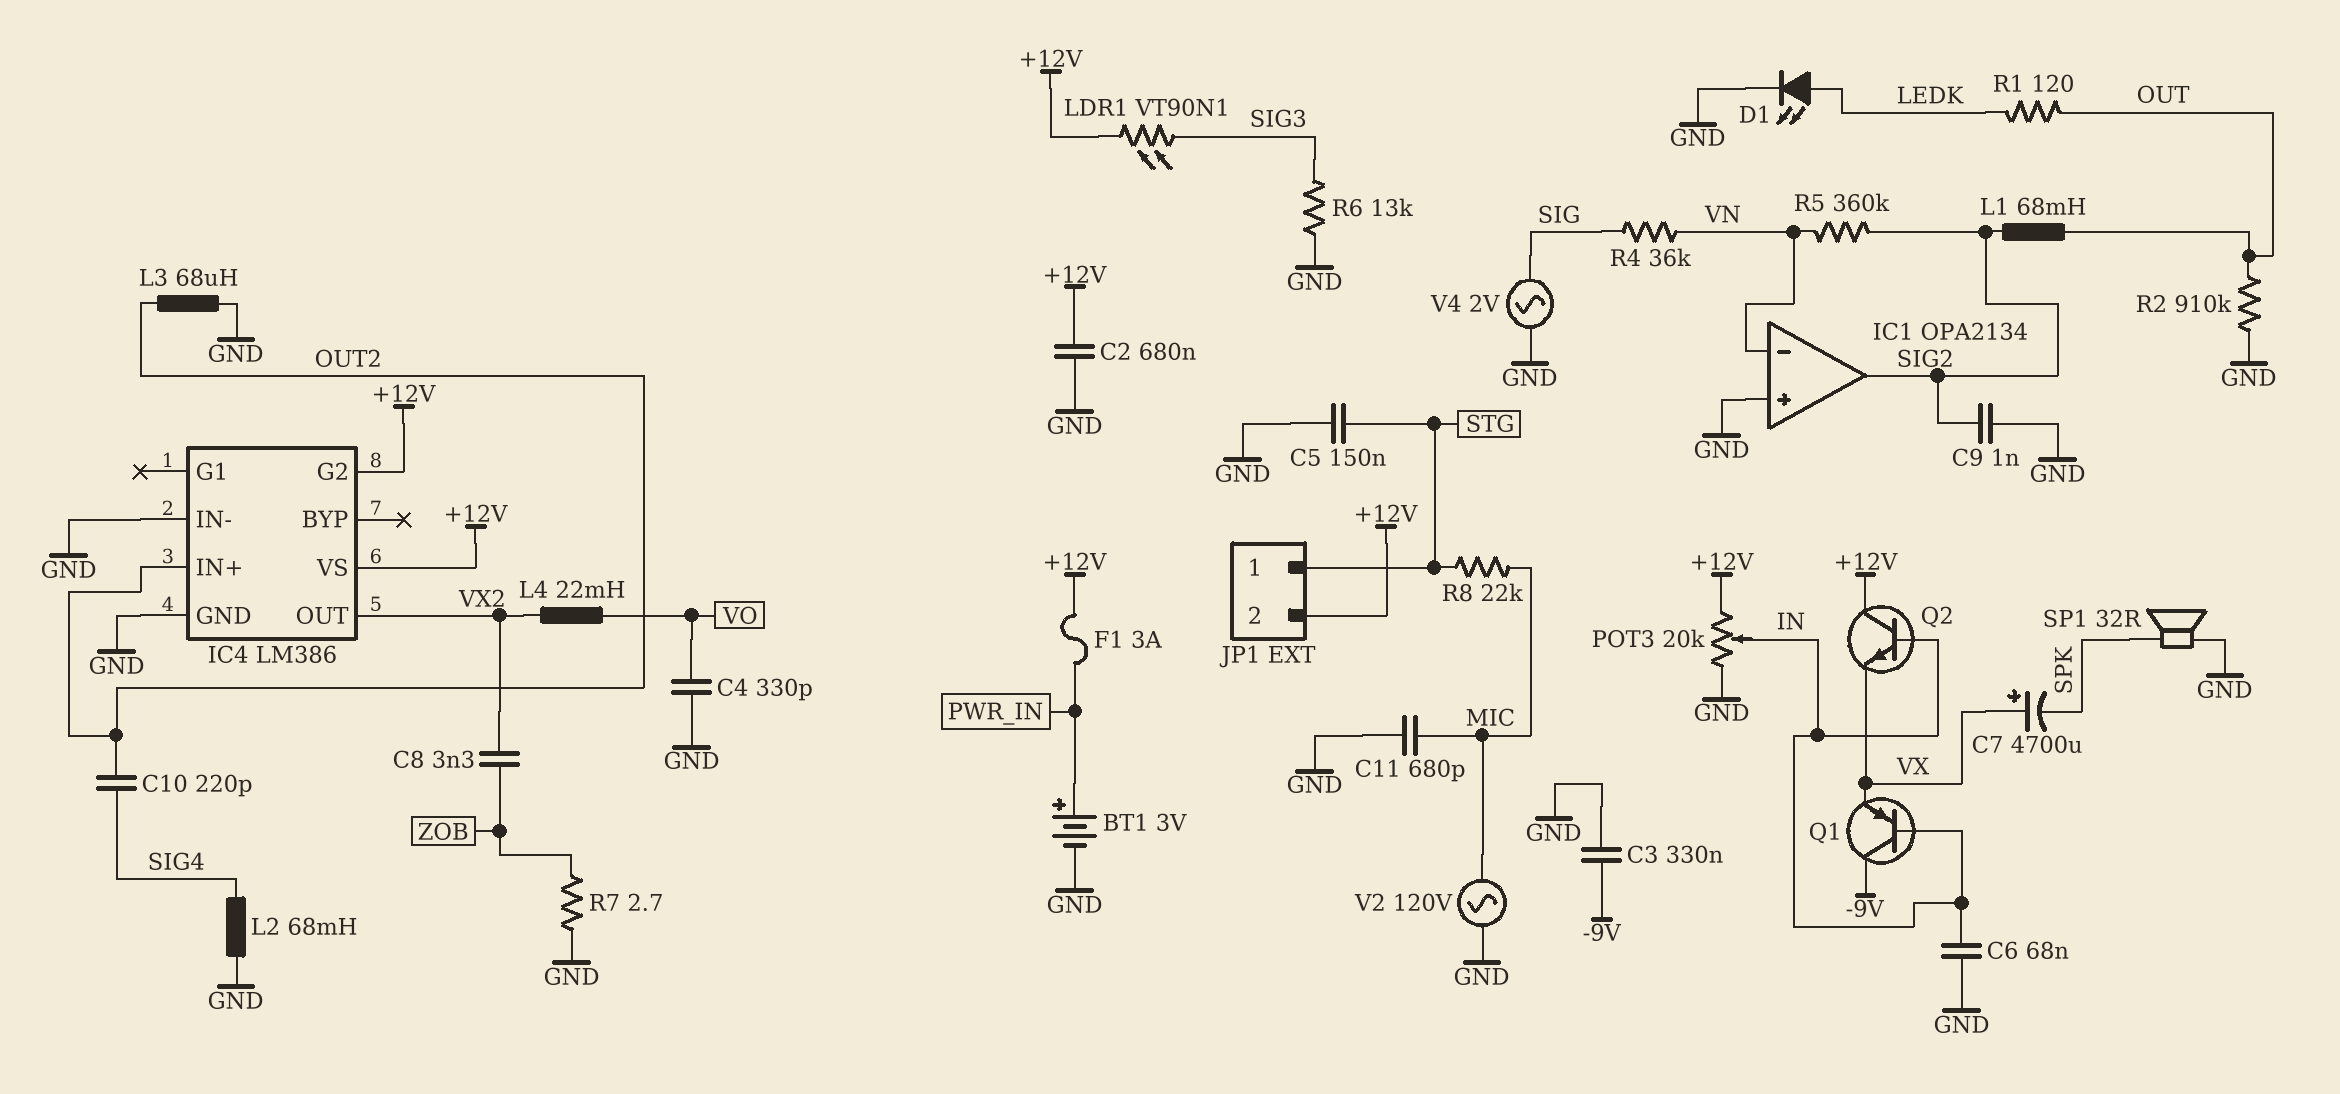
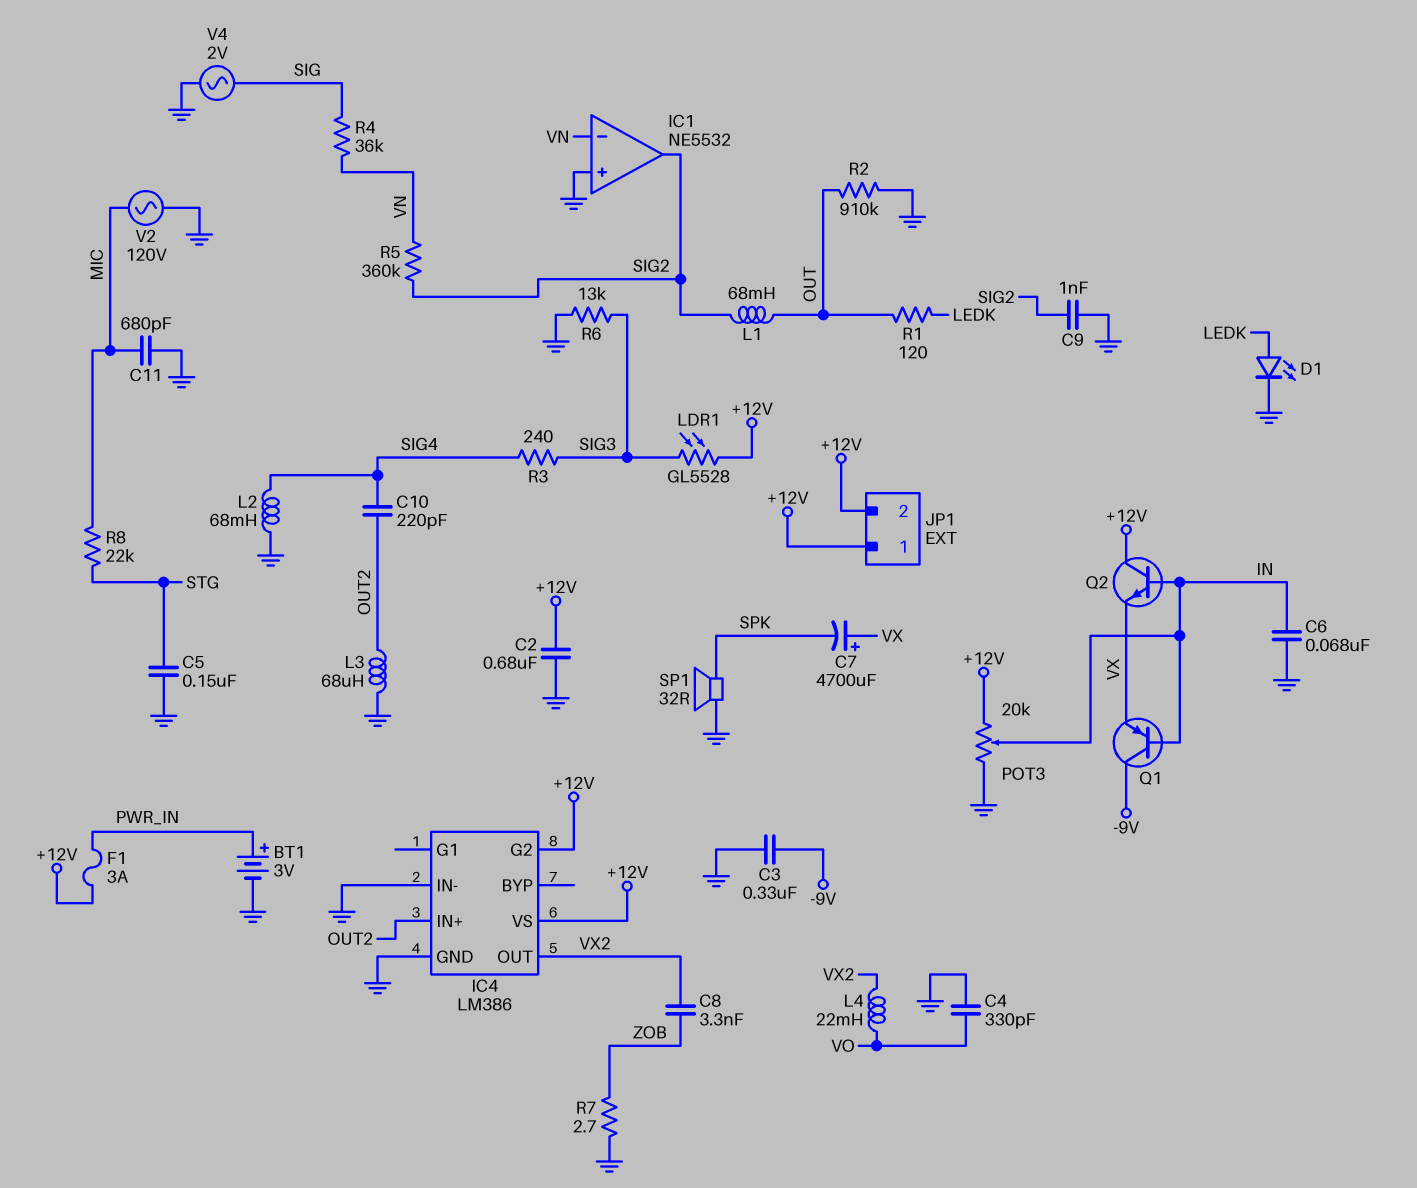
IC1: OPA2134 -> NE5532
JP1 pin 1: STG -> +12V
LDR1: VT90N1 (+12V, SIG3) -> GL5528 (+12V, SIG3)
R3: none -> 240 (SIG3, SIG4)

